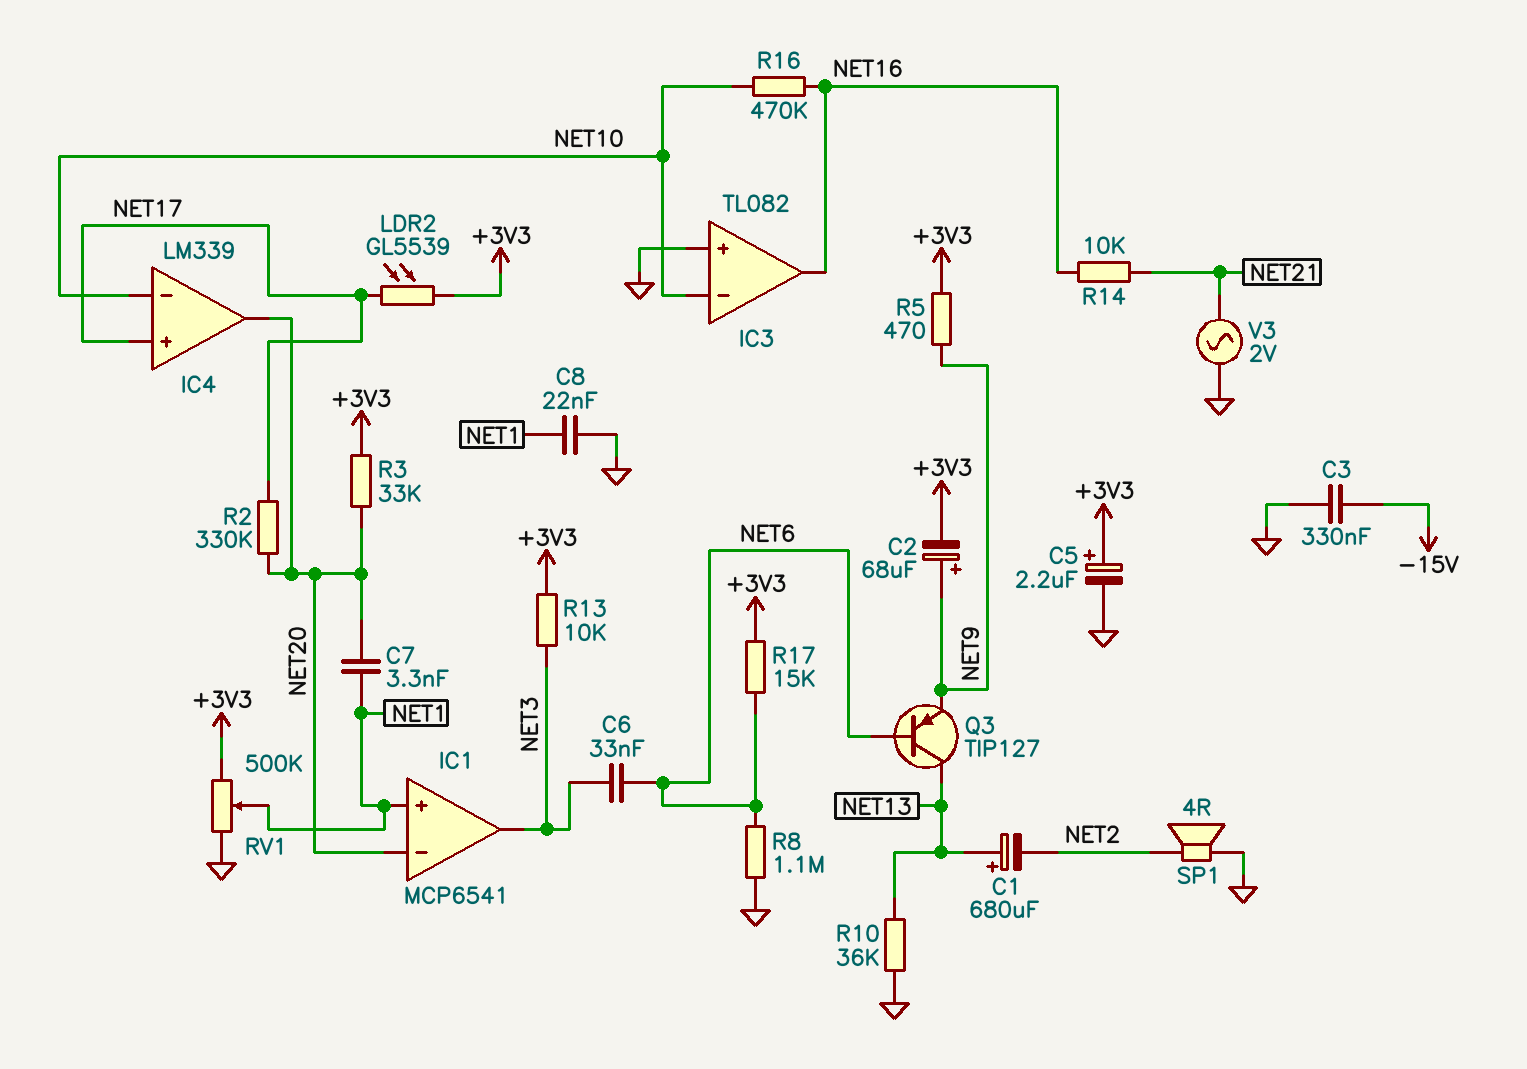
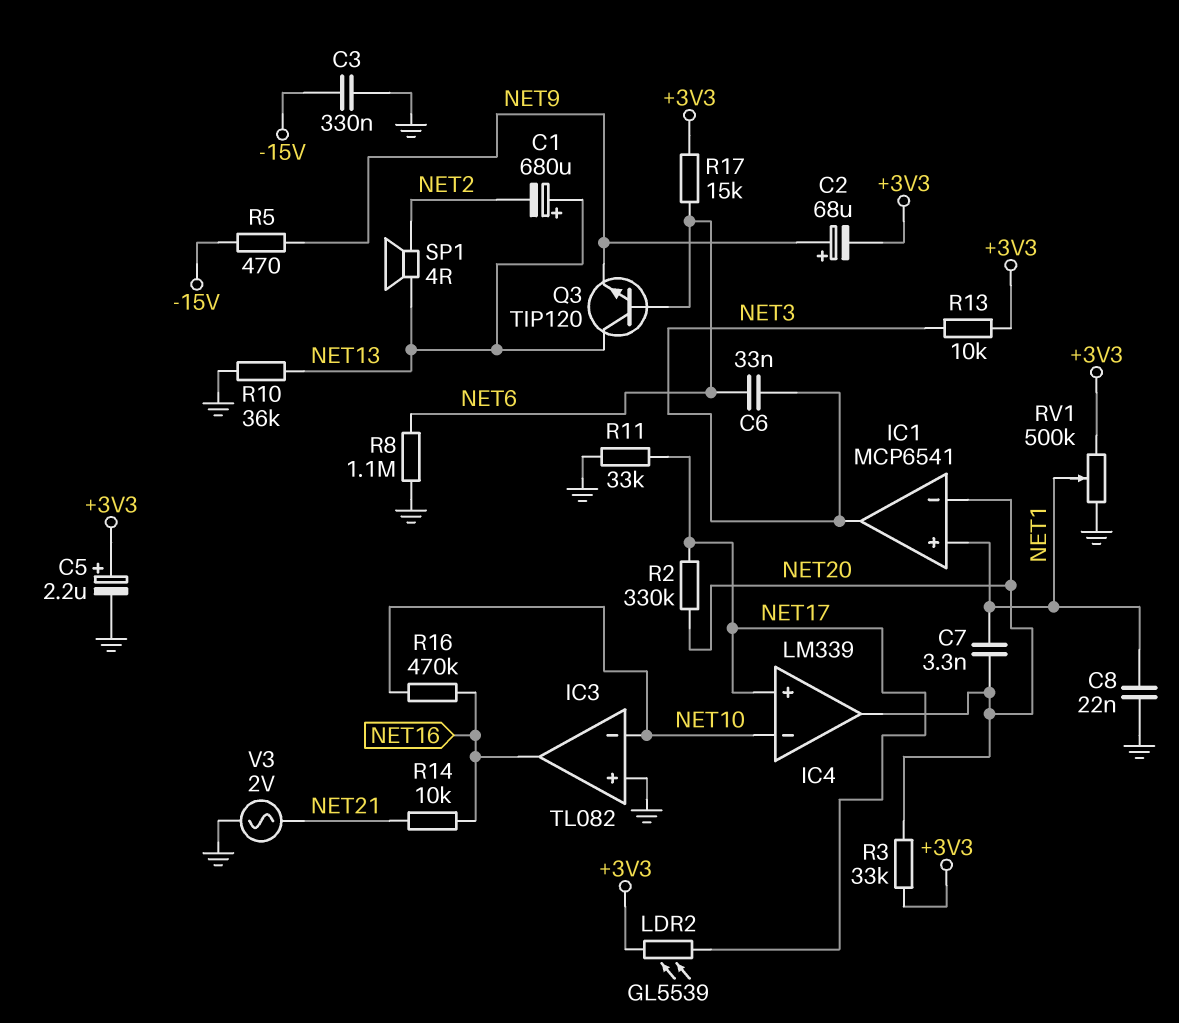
Q3: PNP TIP127 (B NET6, C NET13, E NET9) -> NPN TIP120 (B NET6, C NET13, E NET9)
R5: 470 (+3V3, NET9) -> 470 (-15V, NET9)
R11: none -> 33k (GND, NET17)
SP1: speaker 4R (GND, NET2) -> speaker 4R (NET2, NET13)

